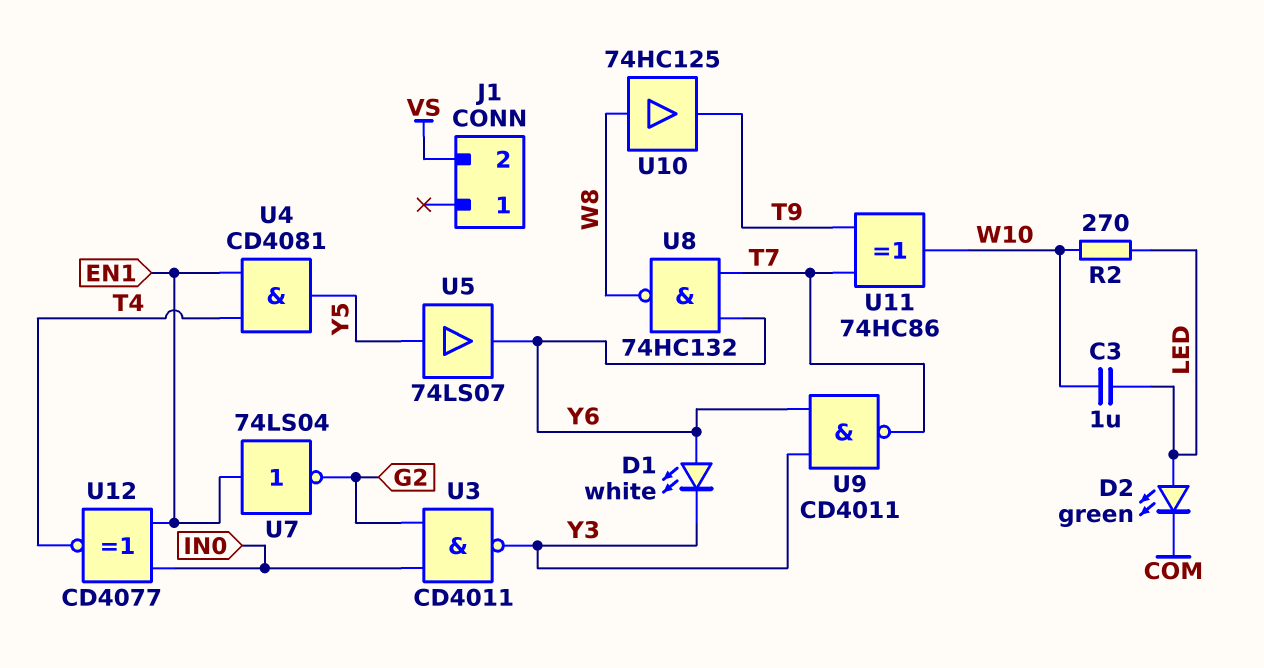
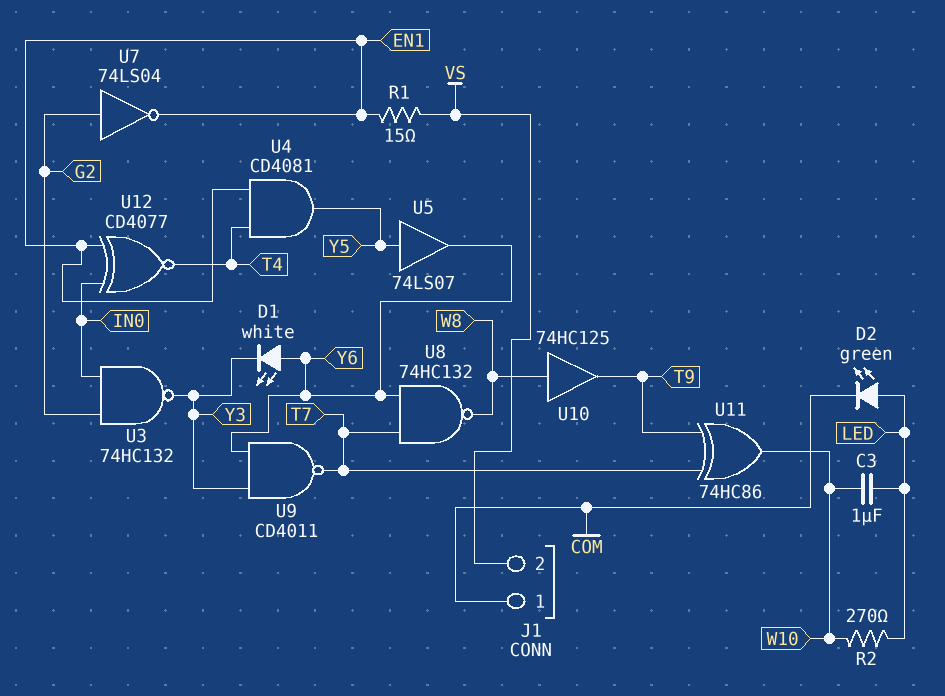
J1 pin 1: none -> COM
R1: none -> 15 (EN1, VS)
U3: NAND CD4011 (in G2, in IN0, out Y3) -> NAND 74HC132 (in G2, in IN0, out Y3)
U7: NOT 74LS04 (in EN1, out G2) -> NOT 74LS04 (in G2, out EN1)

